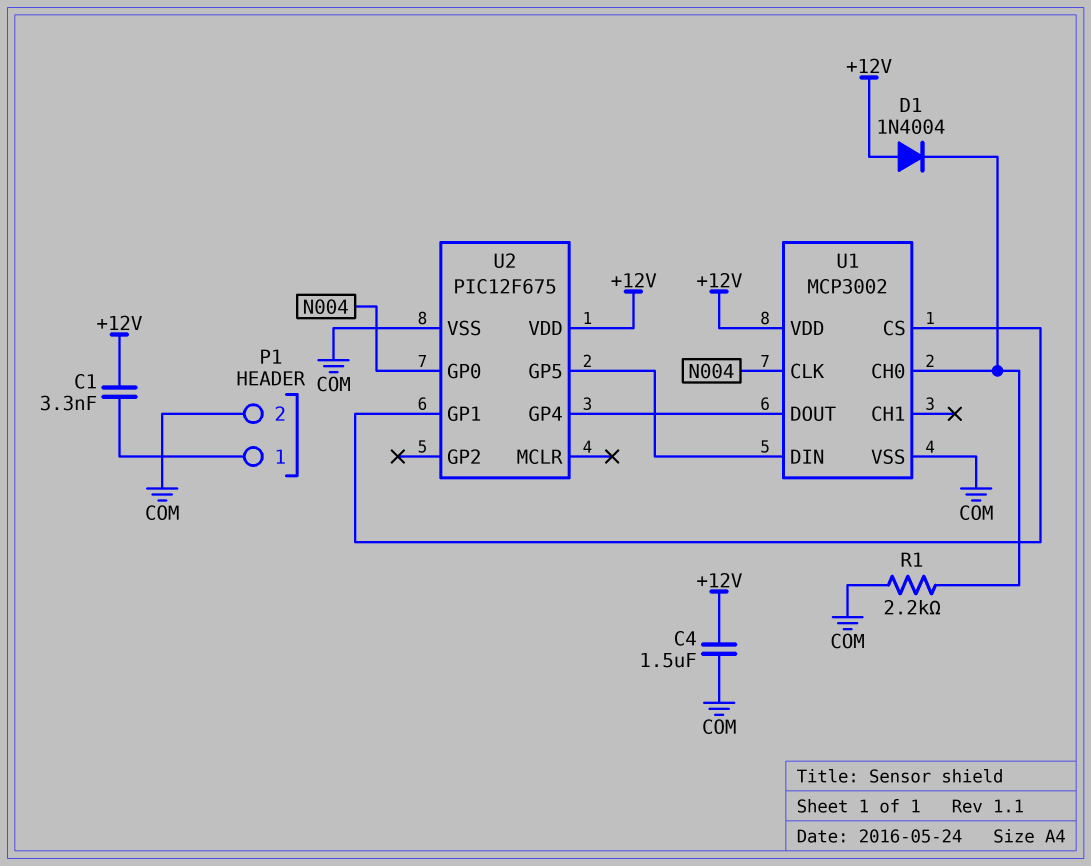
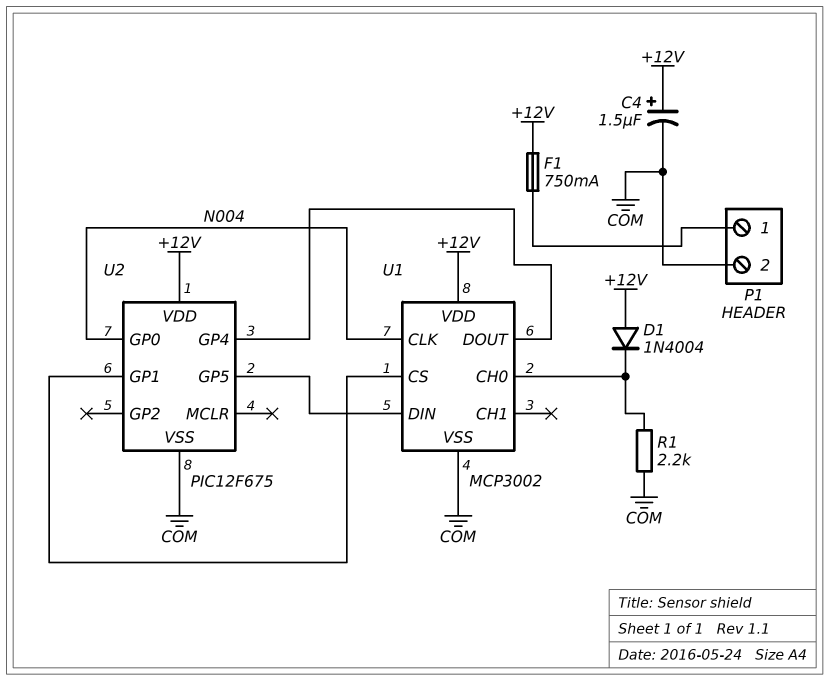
C1: 3.3nF (+12V, P1/1) -> none
C4: 1.5uF (+12V, COM) -> 1.5uF (plus +12V, minus COM)
F1: none -> 750mA (+12V, P1/1)

